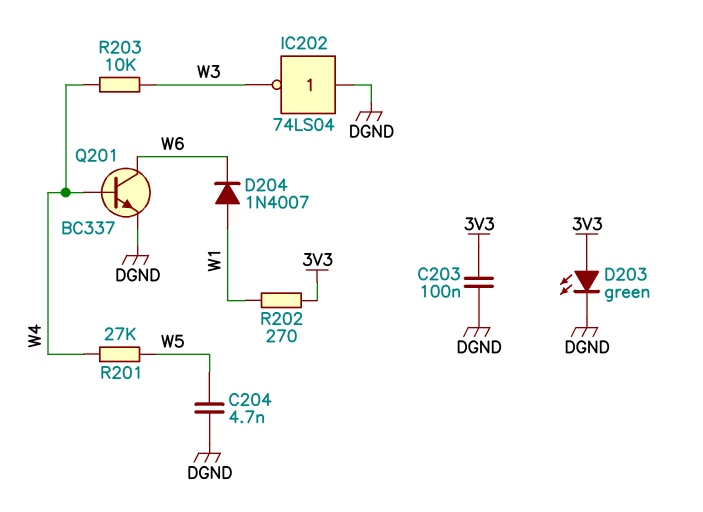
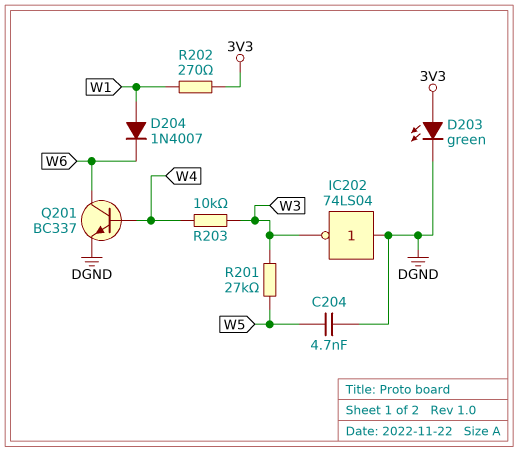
C203: 100nF (3V3, DGND) -> none
R201: 27k (W4, W5) -> 27k (W3, W5)

